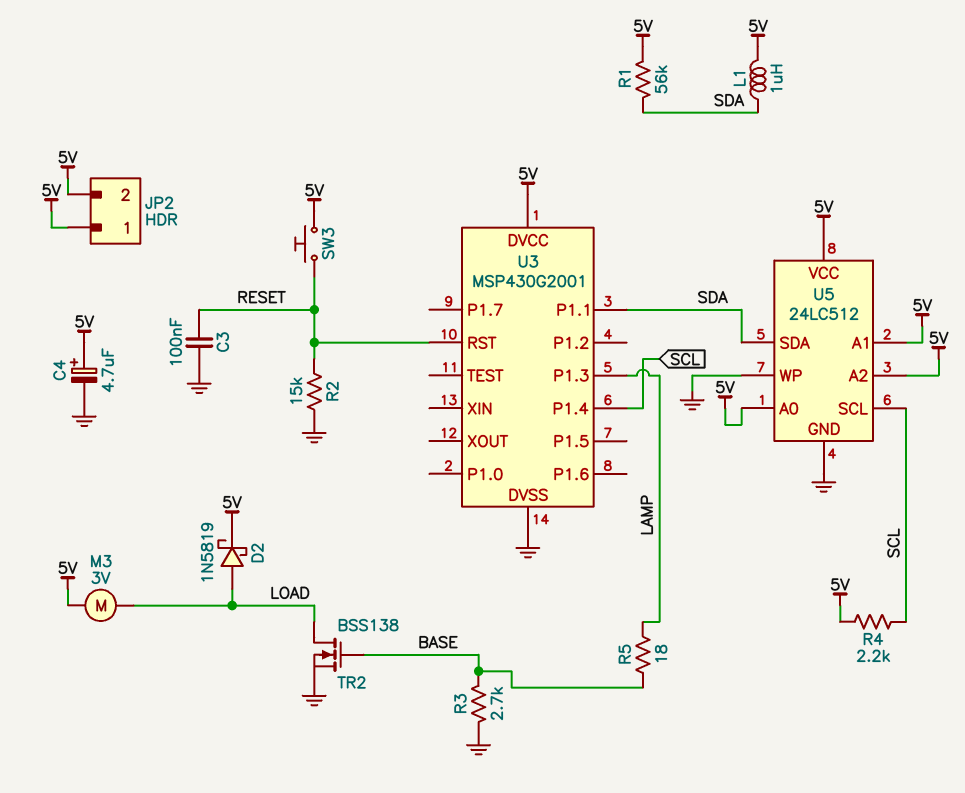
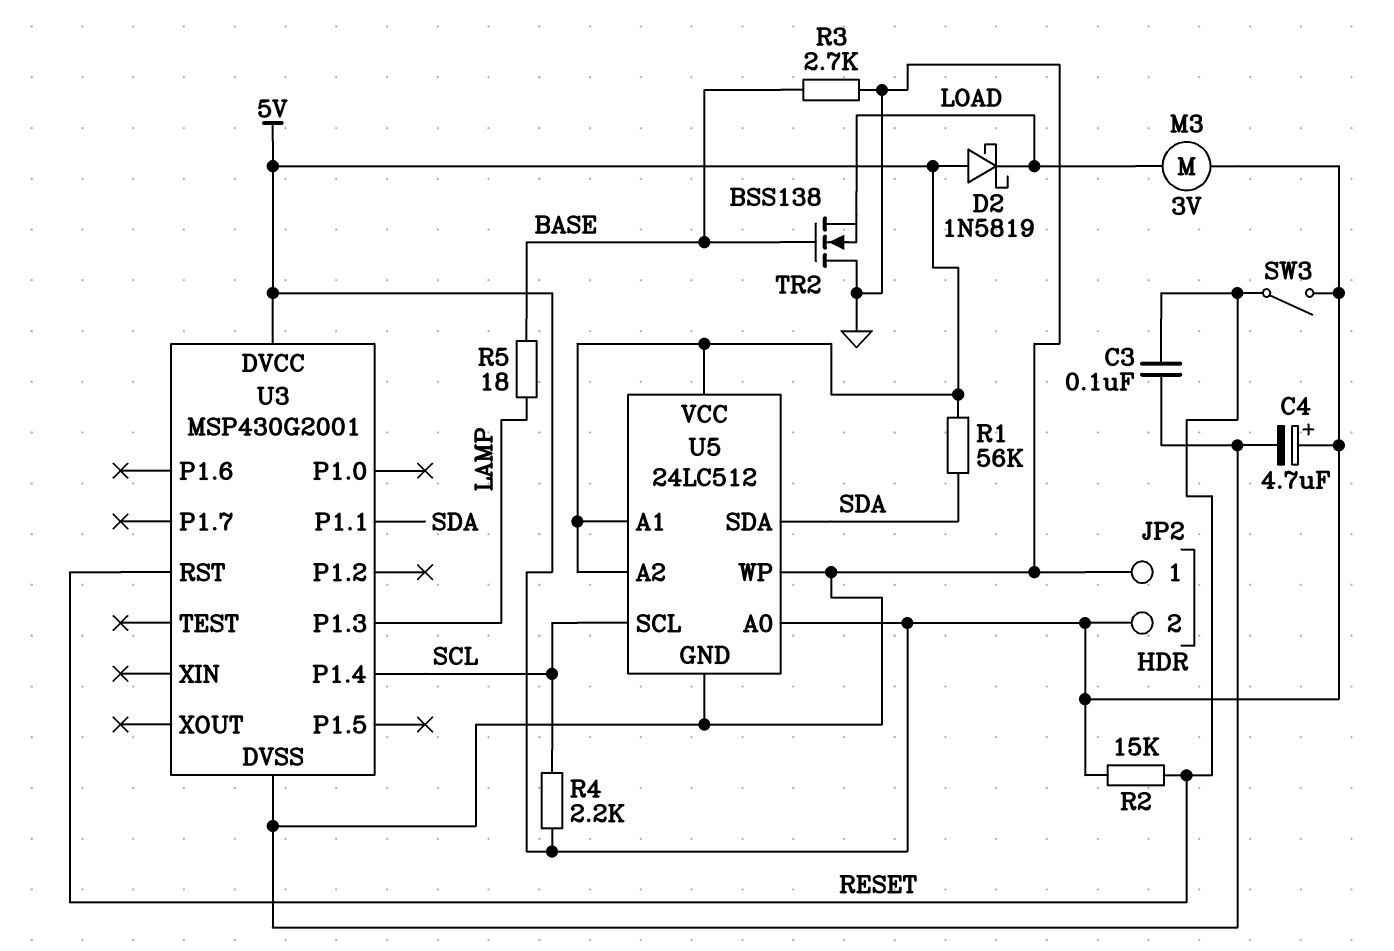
D2: schottky 1N5819 (A LOAD, K 5V) -> schottky 1N5819 (A 5V, K LOAD)
JP2 pin 1: 5V -> GND
L1: 1uH (5V, SDA) -> none
R2: 15k (GND, RESET) -> 15k (5V, RESET)
SW3: button (5V, RESET) -> switch (5V, RESET)
TR2: NMOS BSS138 (G BASE, D LOAD, S GND) -> NMOS BSS138 (G BASE, D GND, S LOAD)

